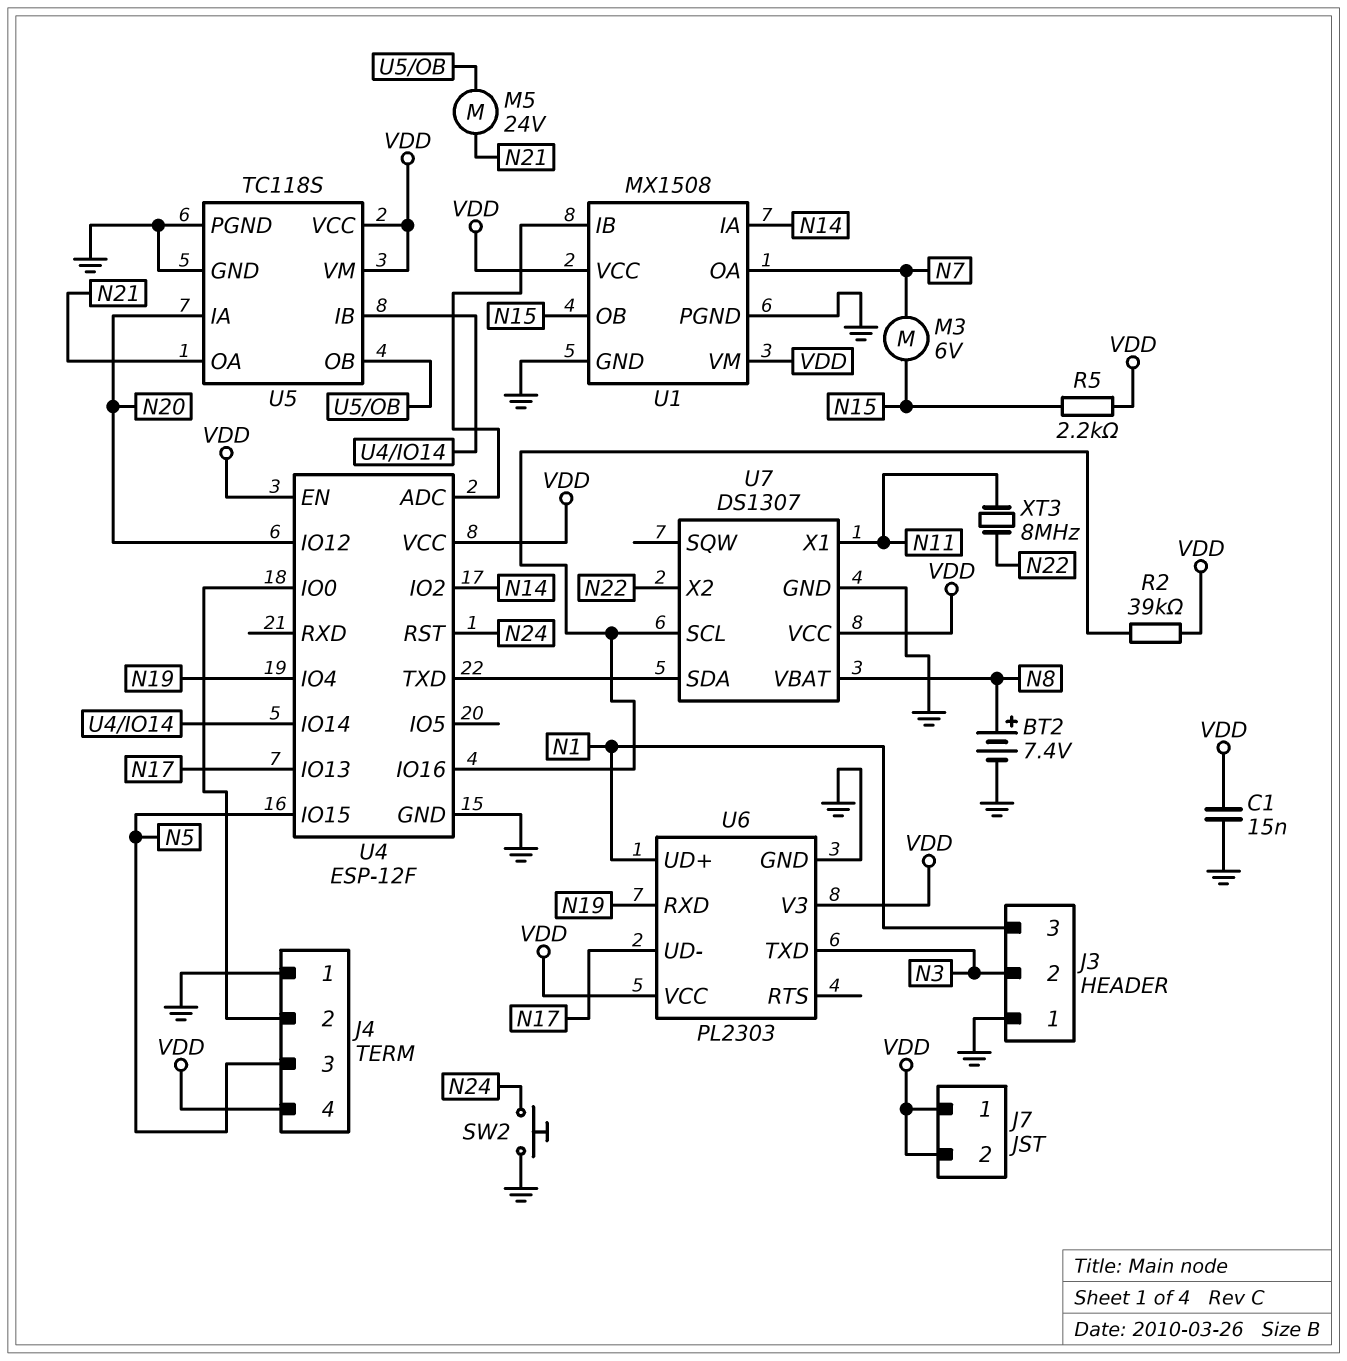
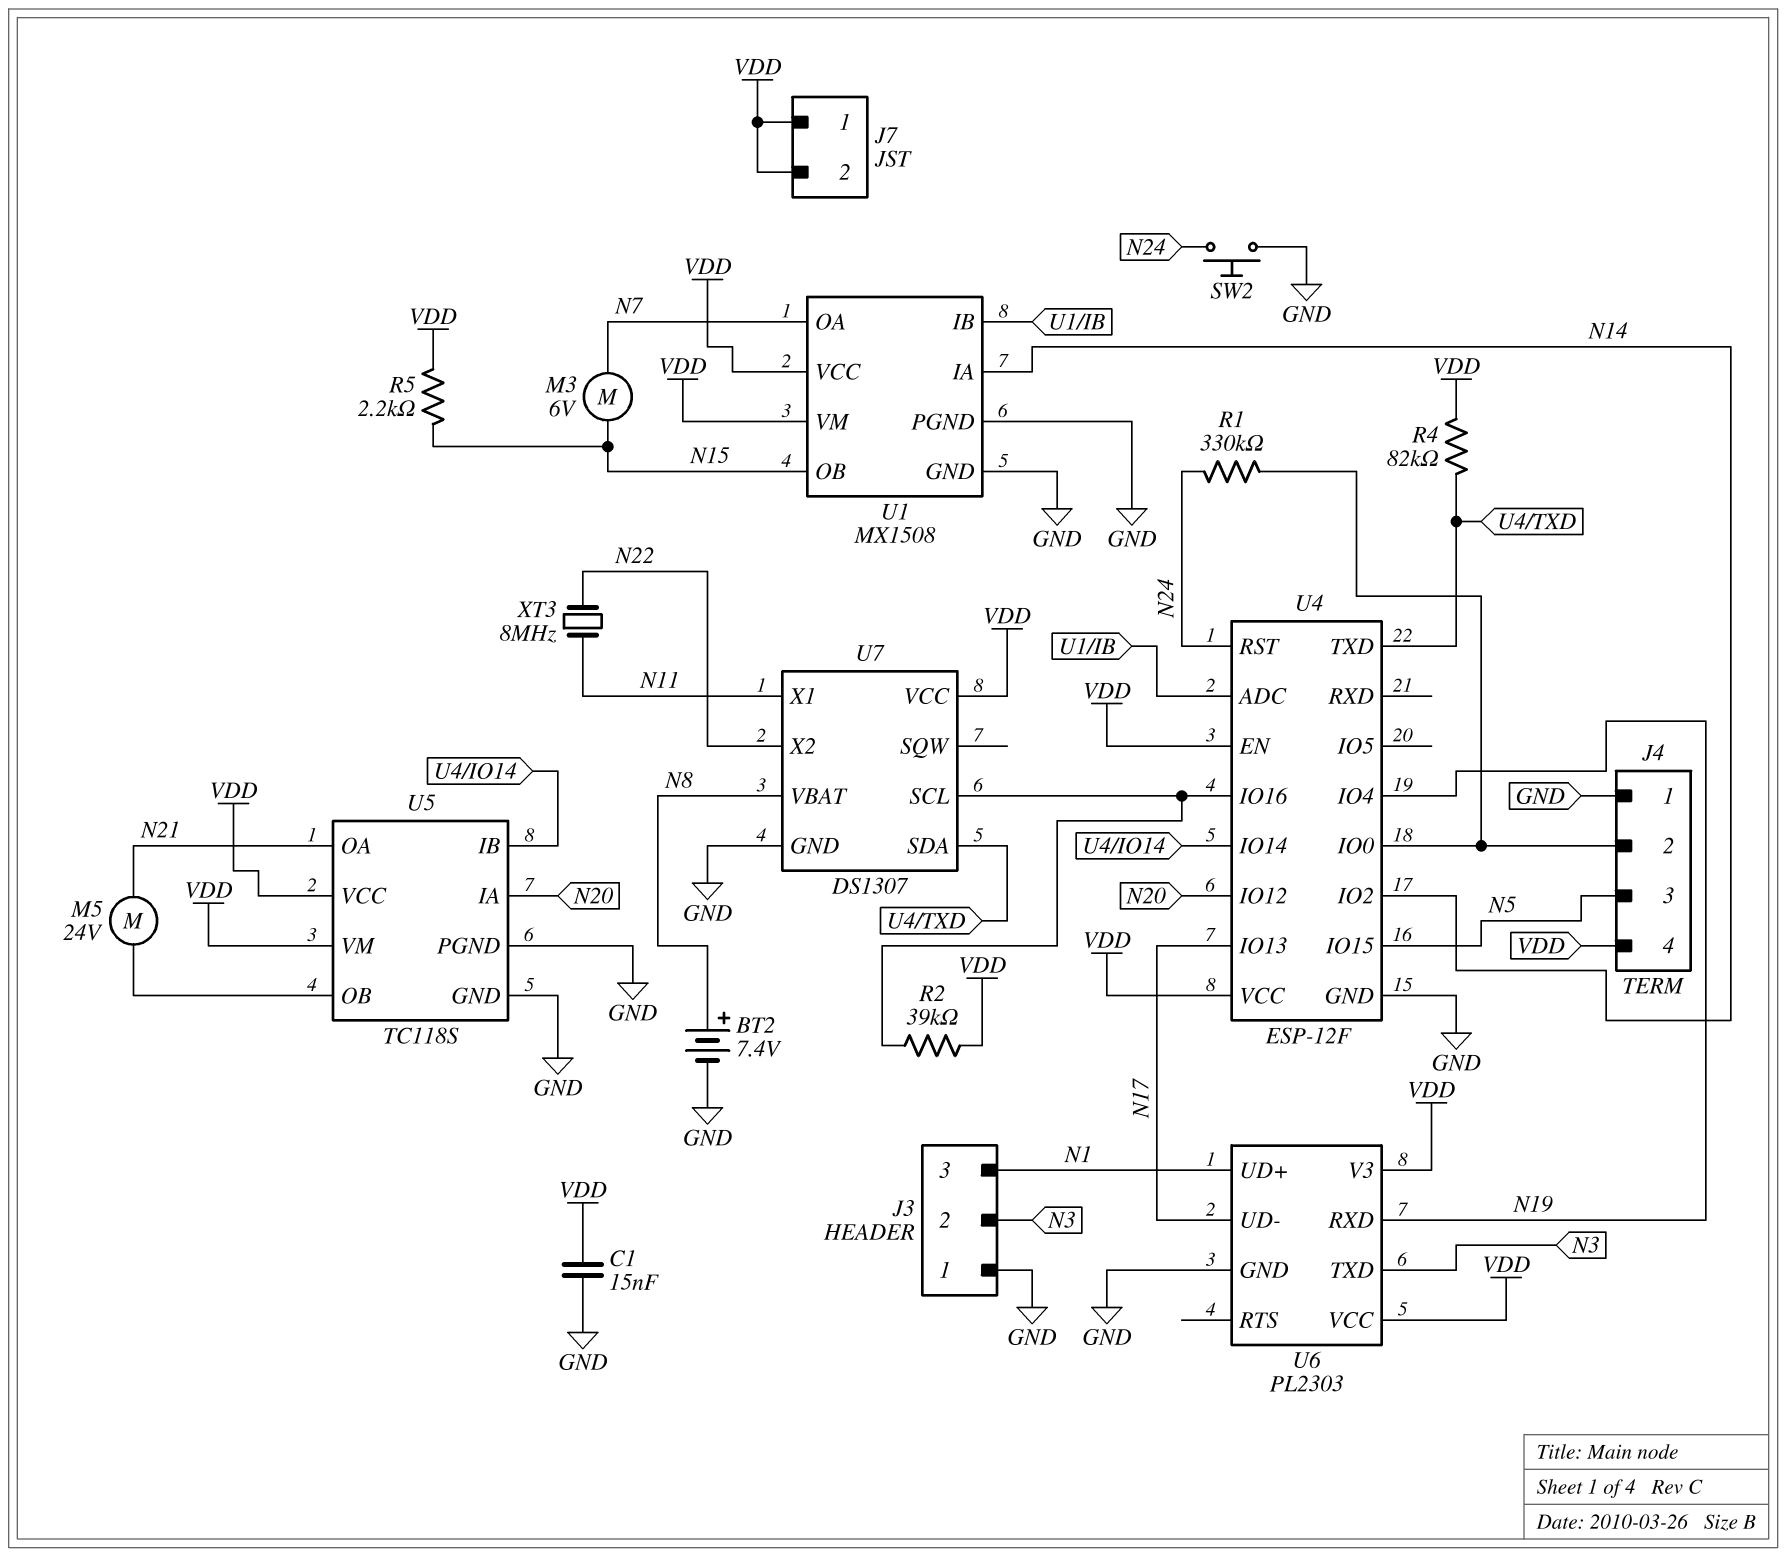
R1: none -> 330k (J4/2, N24)
R4: none -> 82k (U4/TXD, VDD)

